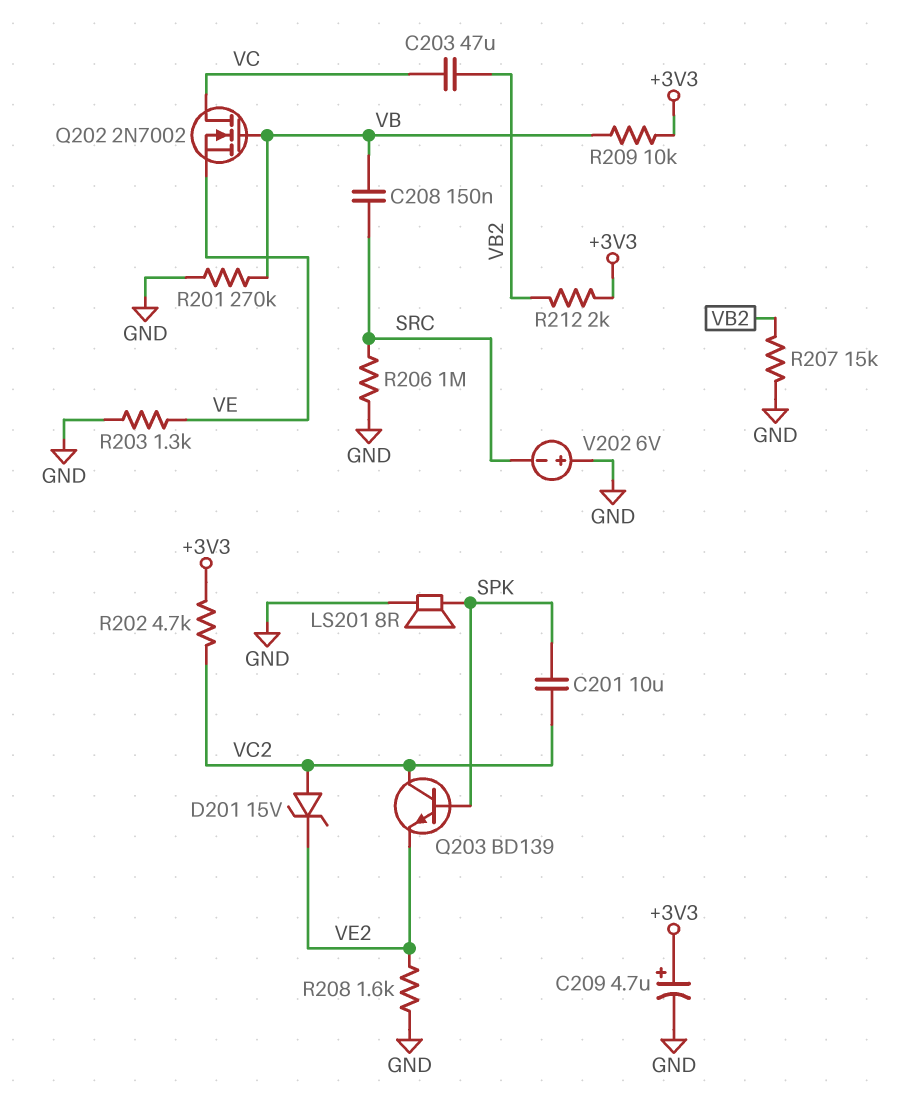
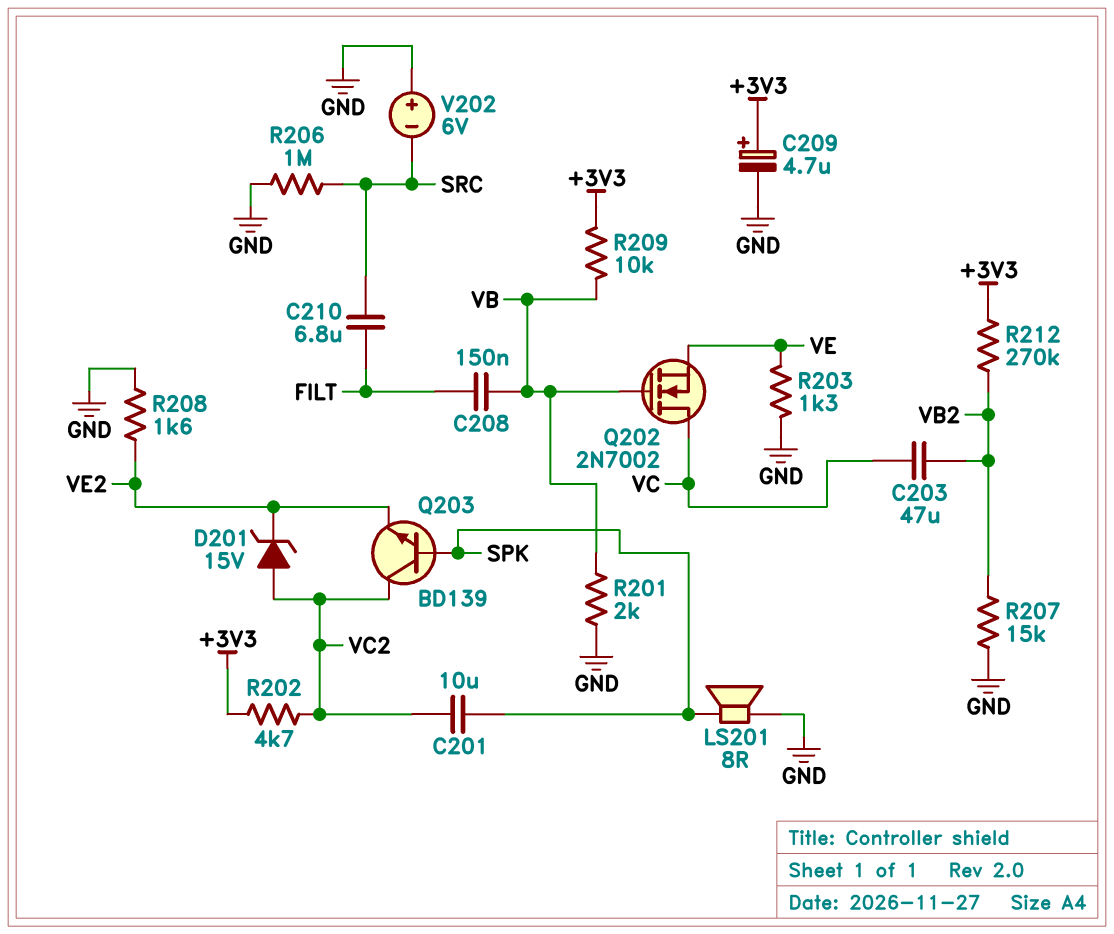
C208: 150nF (SRC, VB) -> 150nF (FILT, VB)
C210: none -> 6.8uF (FILT, SRC)
R201: 270k (GND, VB) -> 2k (GND, VB)
R212: 2k (+3V3, VB2) -> 270k (+3V3, VB2)

